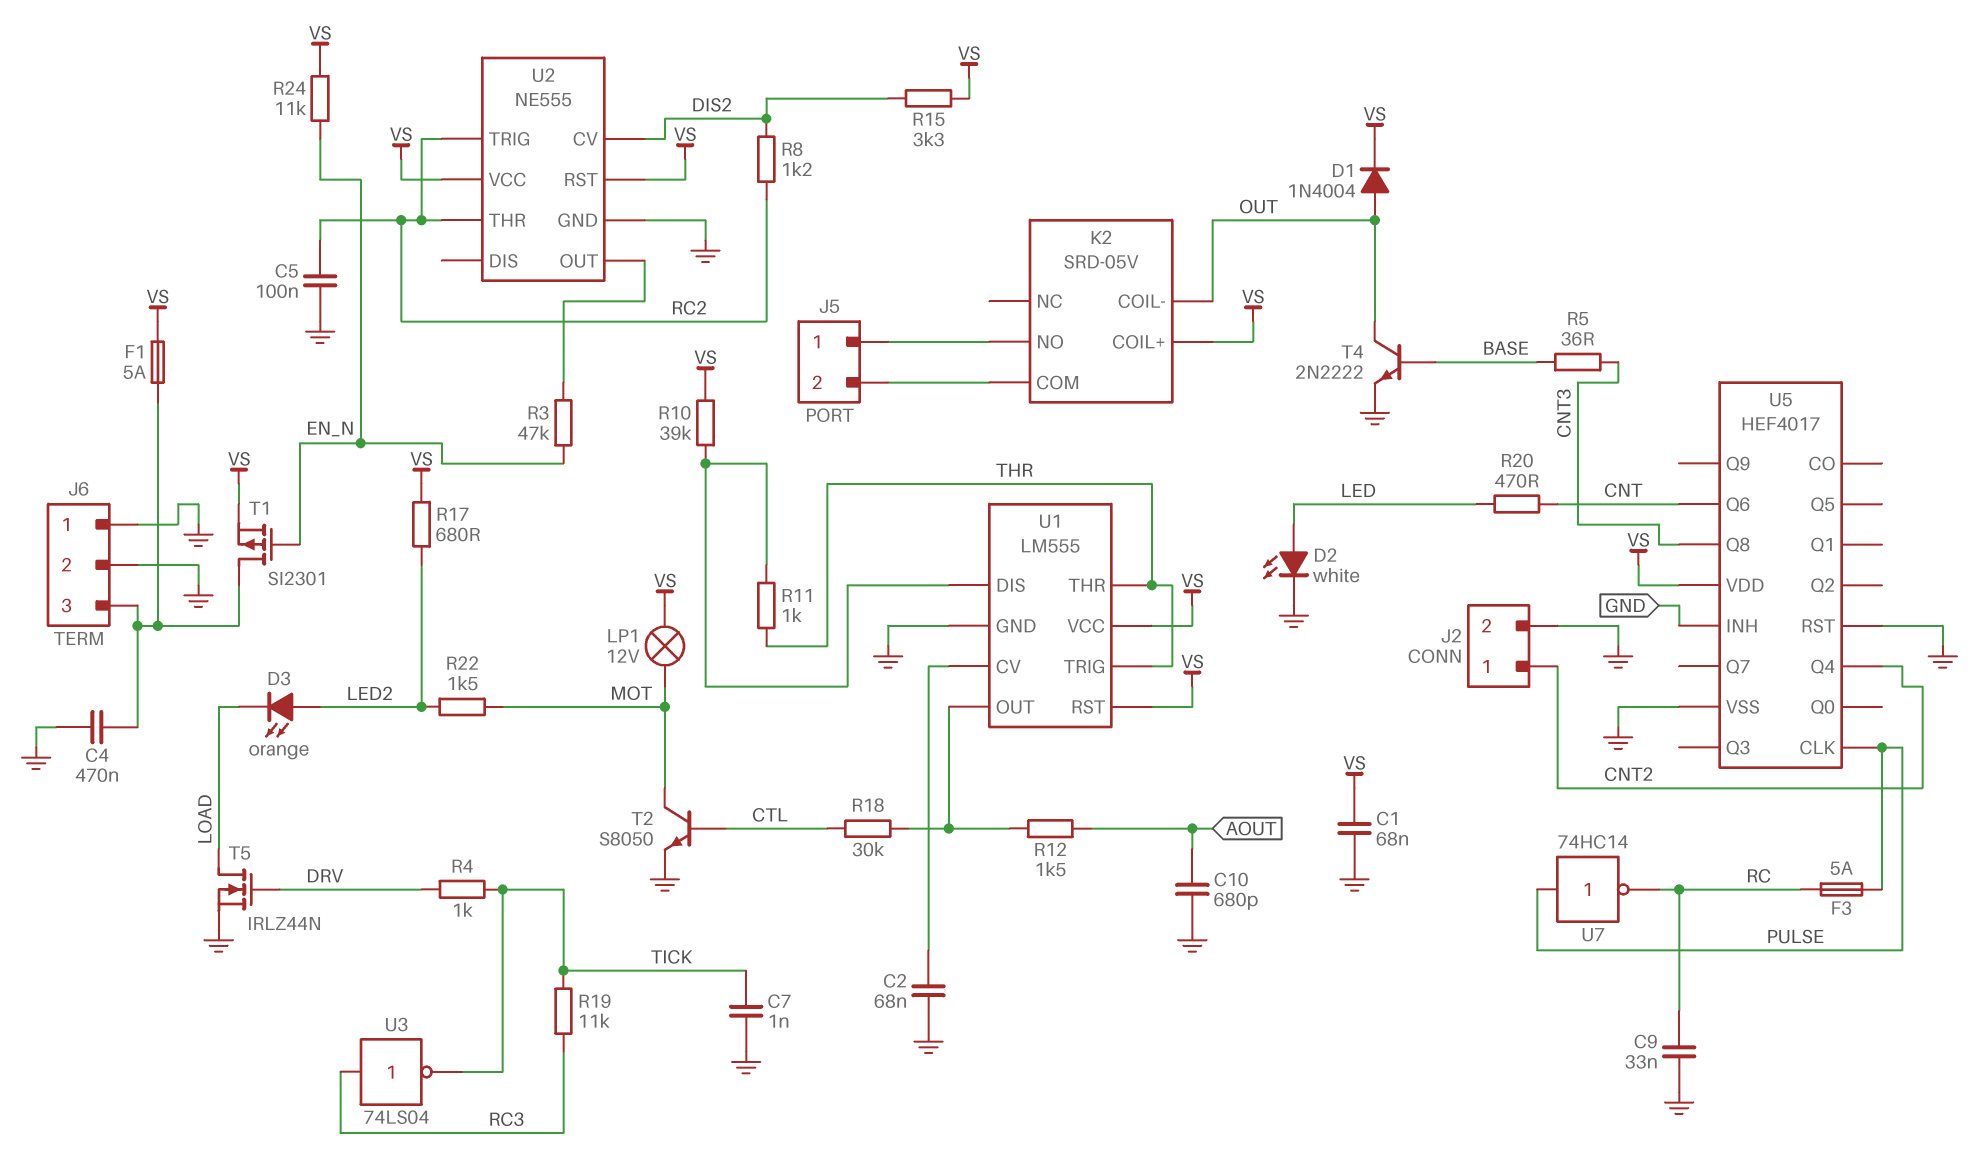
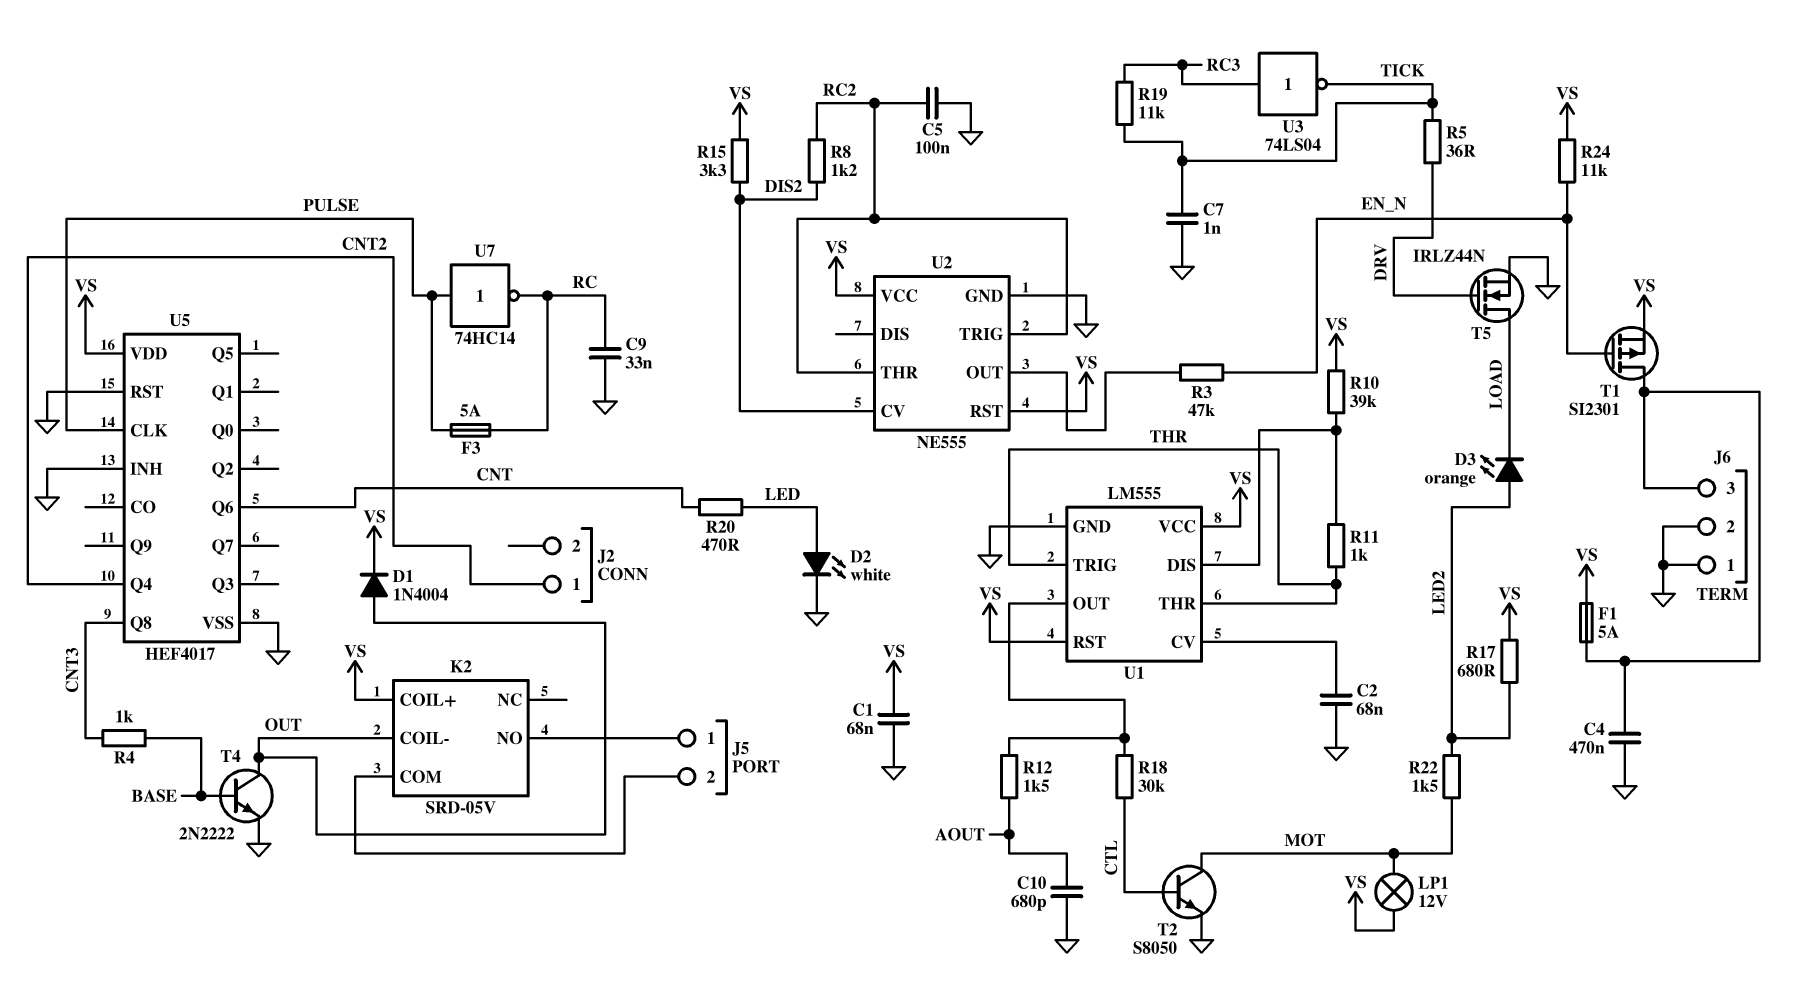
J2 pin 2: GND -> none
R4: 1k (DRV, TICK) -> 1k (BASE, CNT3)
R5: 36 (BASE, CNT3) -> 36 (DRV, TICK)

